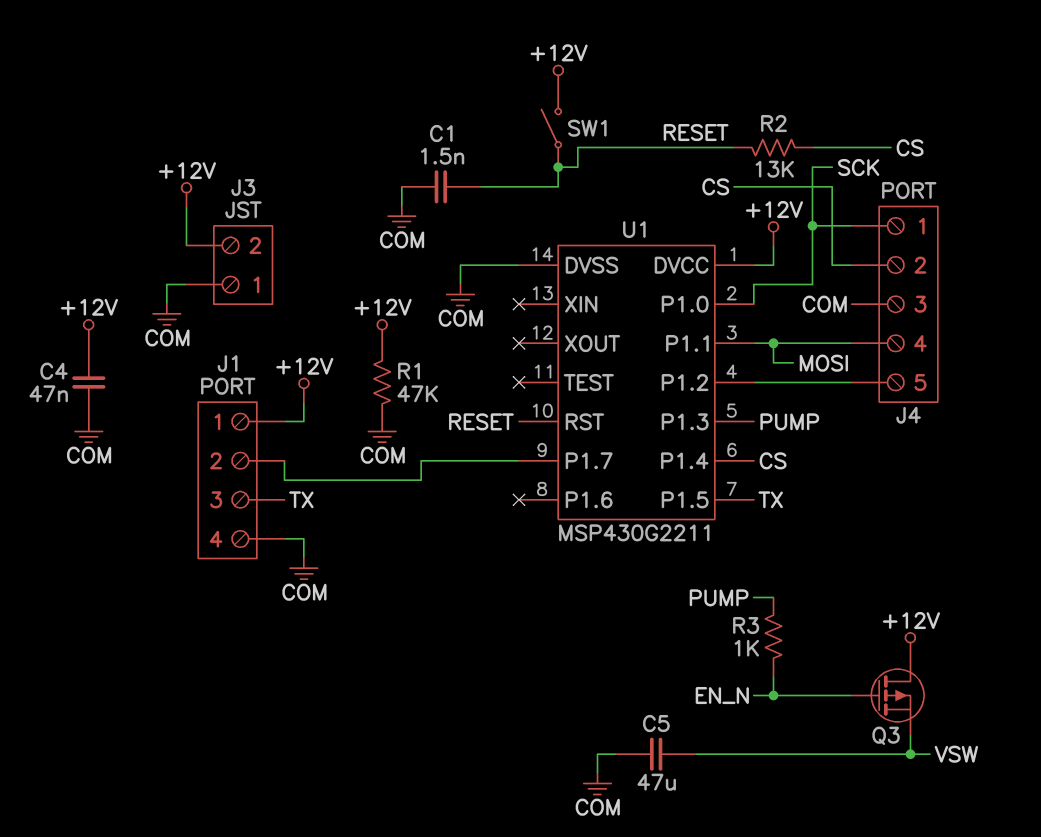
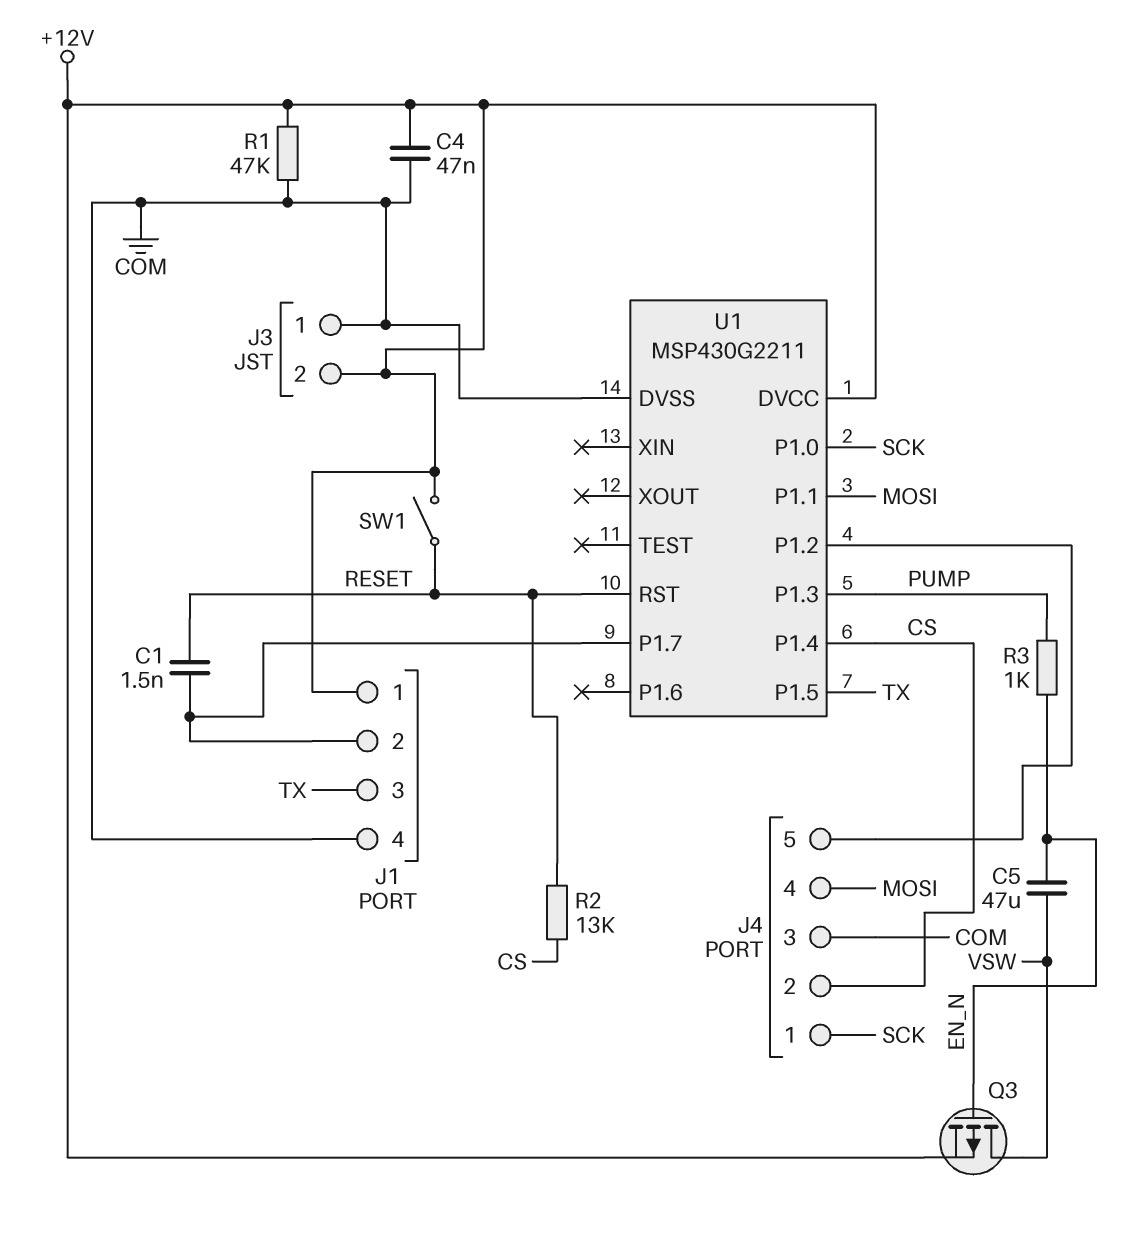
C1: 1.5nF (COM, RESET) -> 1.5nF (J1/2, RESET)
C5: 47uF (COM, VSW) -> 47uF (EN_N, VSW)
Q3: PMOS (G EN_N, D +12V, S VSW) -> PMOS (G EN_N, D VSW, S +12V)

